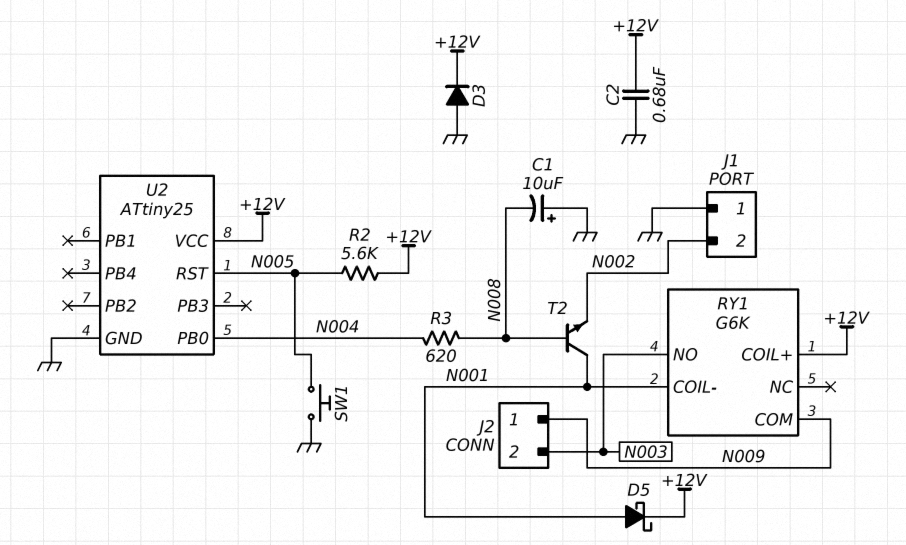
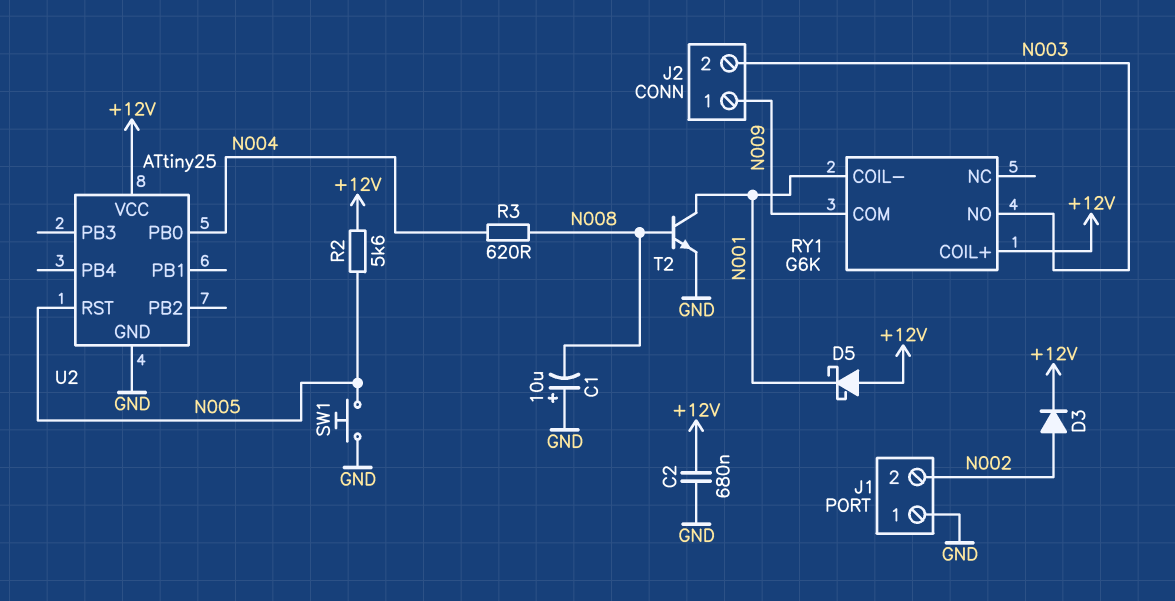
D3: diode (A GND, K +12V) -> diode (A N002, K +12V)
D5: schottky (A N001, K +12V) -> schottky (A +12V, K N001)
T2: NPN (B N008, C N001, E N002) -> NPN (B N008, C N001, E GND)

